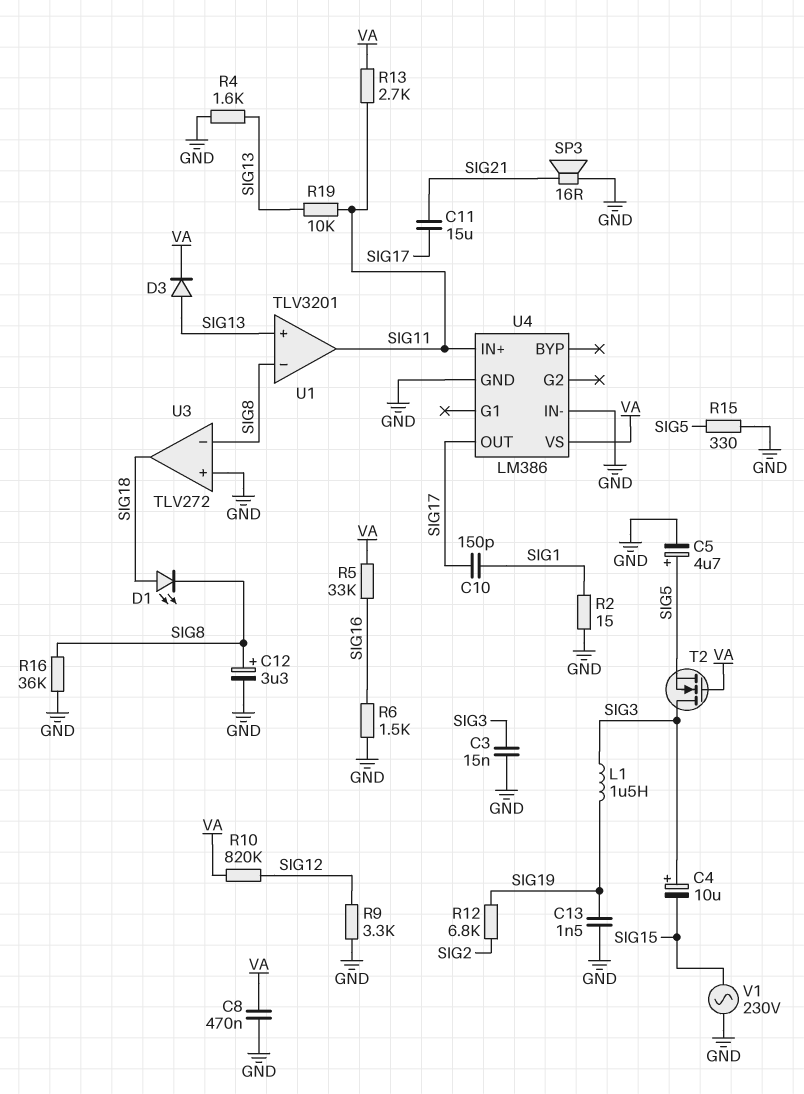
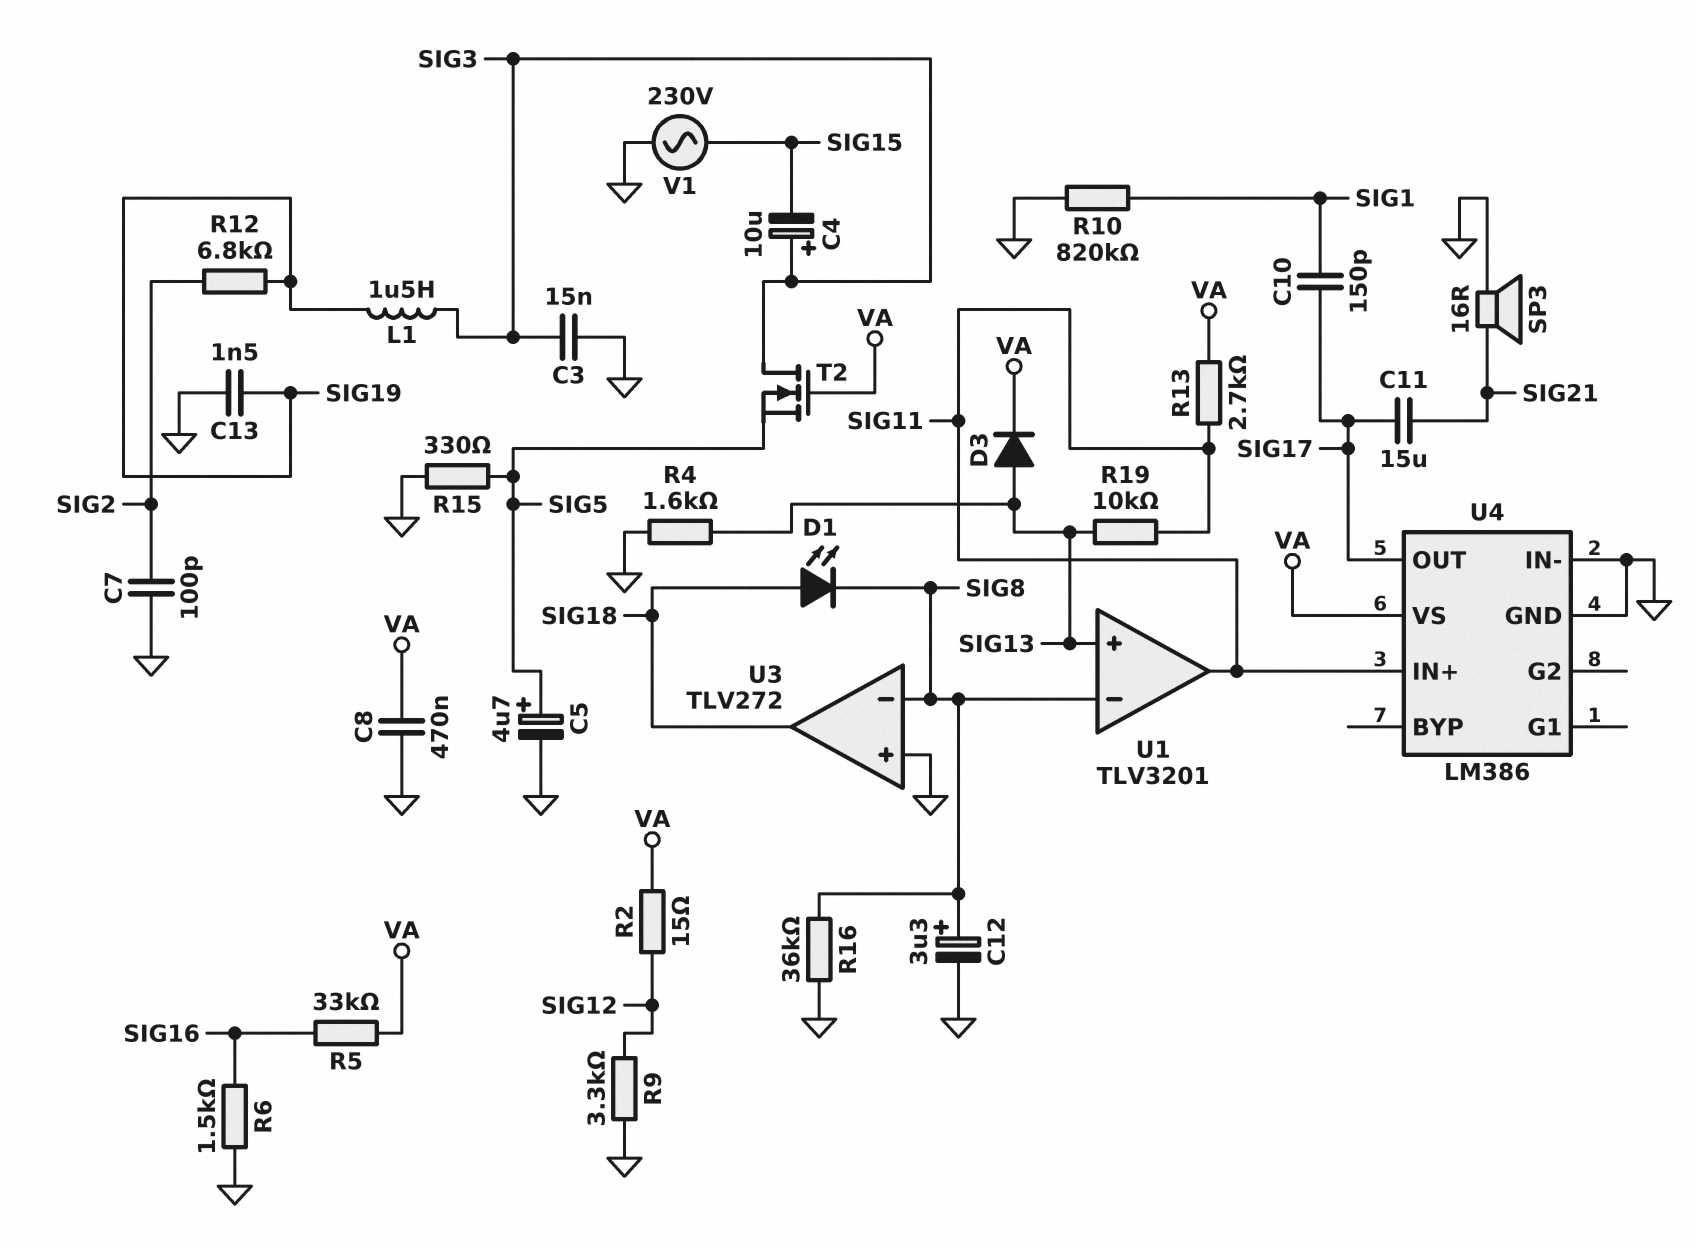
C7: none -> 100pF (GND, SIG2)
R2: 15 (GND, SIG1) -> 15 (SIG12, VA)
R10: 820k (SIG12, VA) -> 820k (GND, SIG1)

